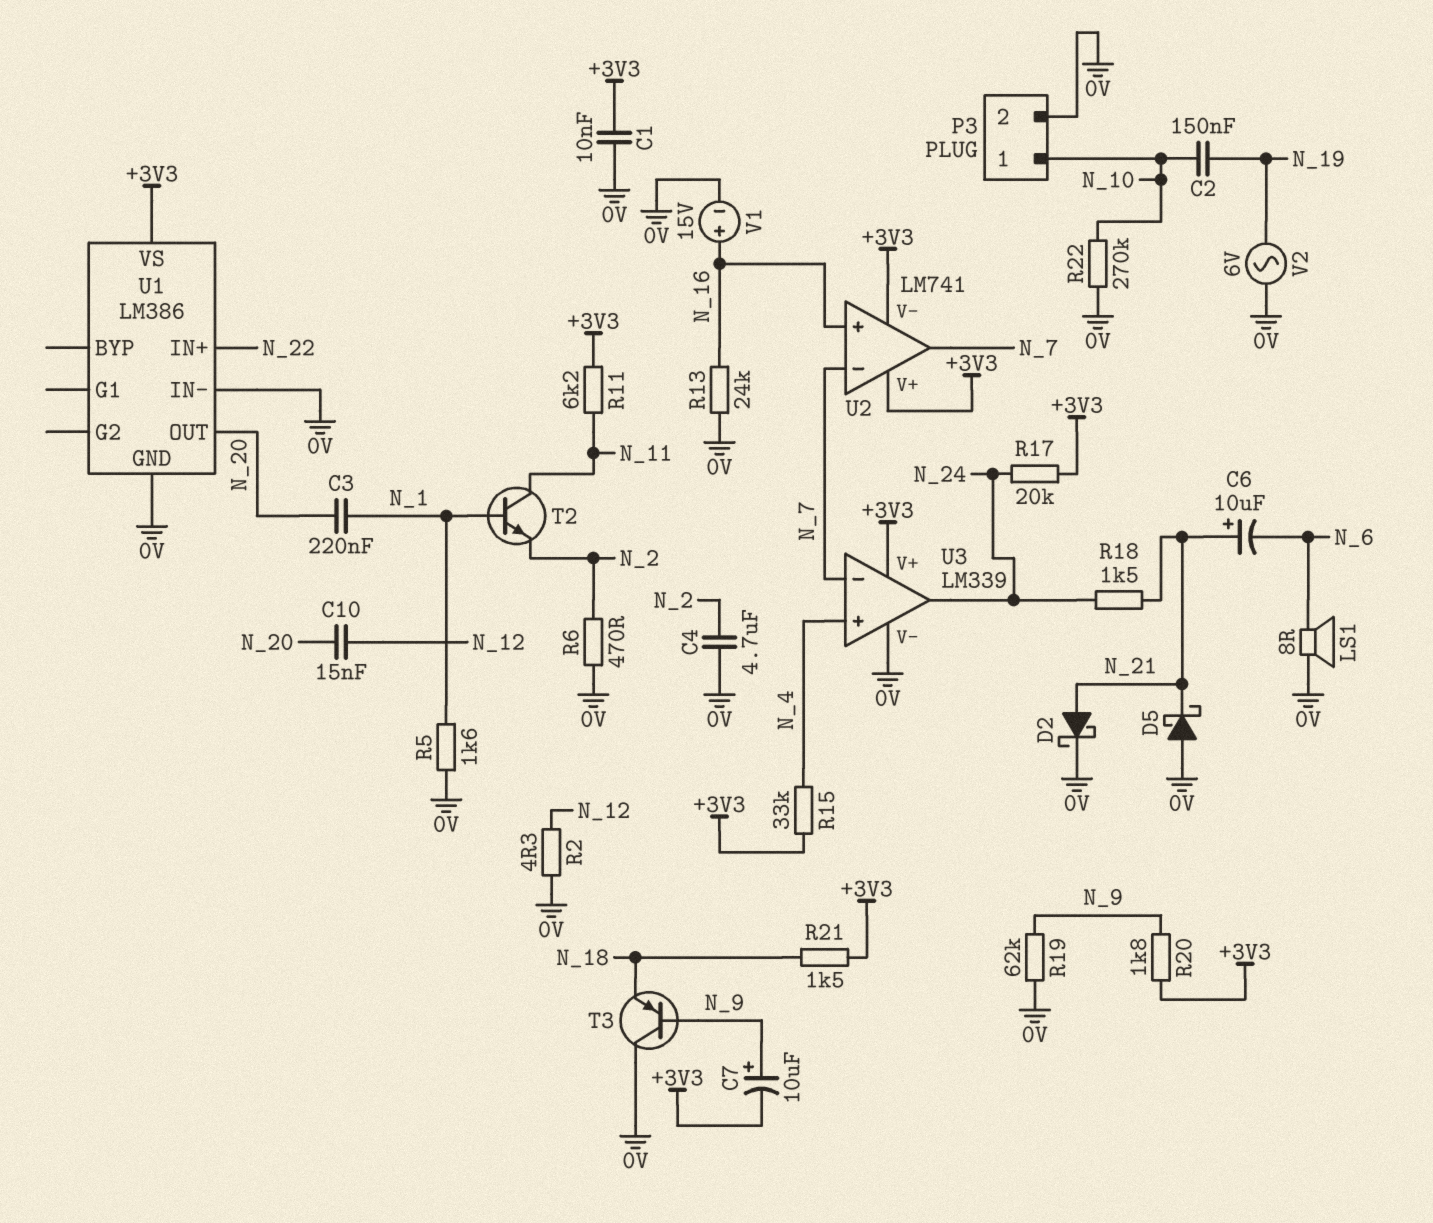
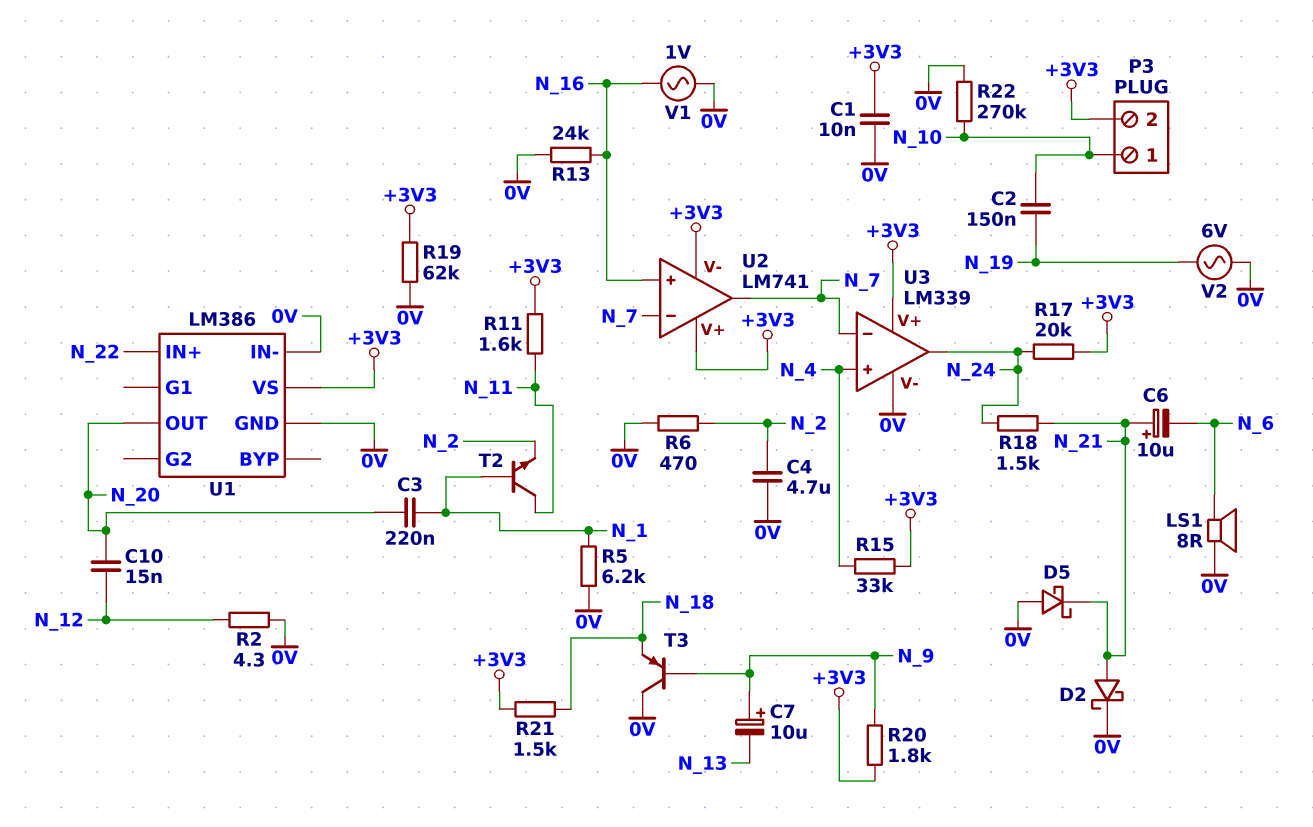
C7: 10uF (plus N_9, minus +3V3) -> 10uF (plus N_9, minus N_13)
P3 pin 2: 0V -> +3V3
R5: 1.6k (0V, N_1) -> 6.2k (0V, N_1)
R11: 6.2k (+3V3, N_11) -> 1.6k (+3V3, N_11)
R19: 62k (0V, N_9) -> 62k (+3V3, 0V)
V1: 15V (plus N_16, minus 0V) -> AC 1V (0V, N_16)

